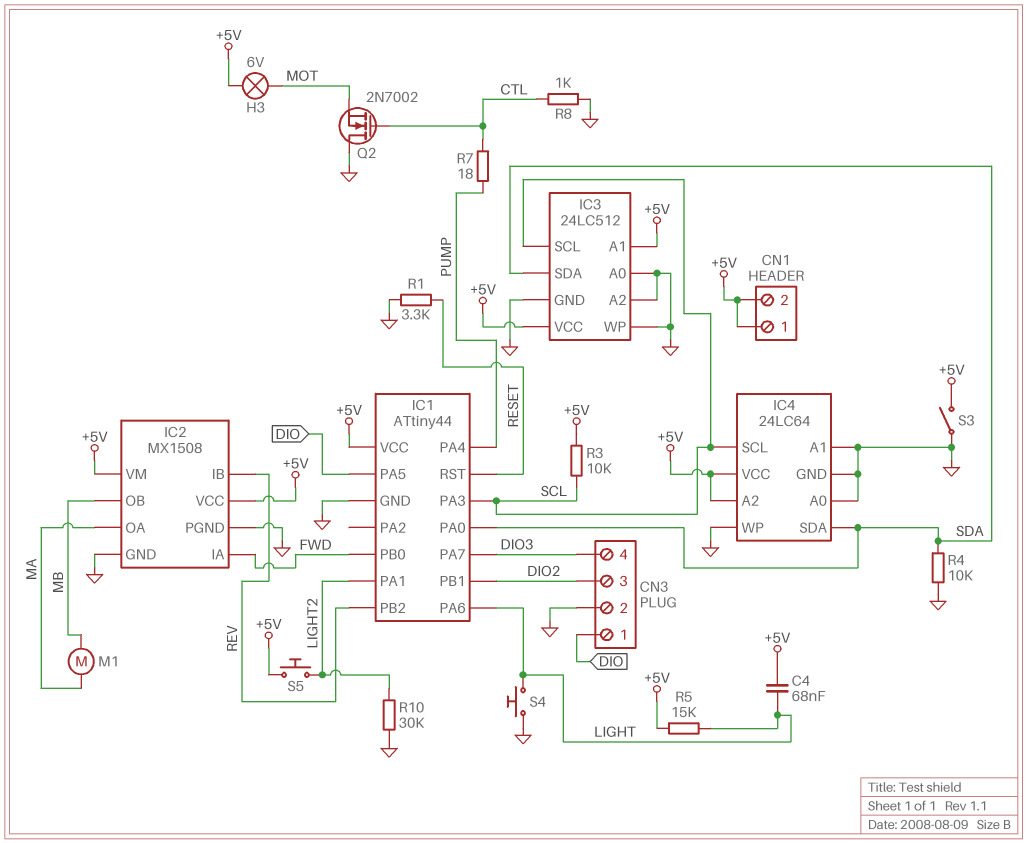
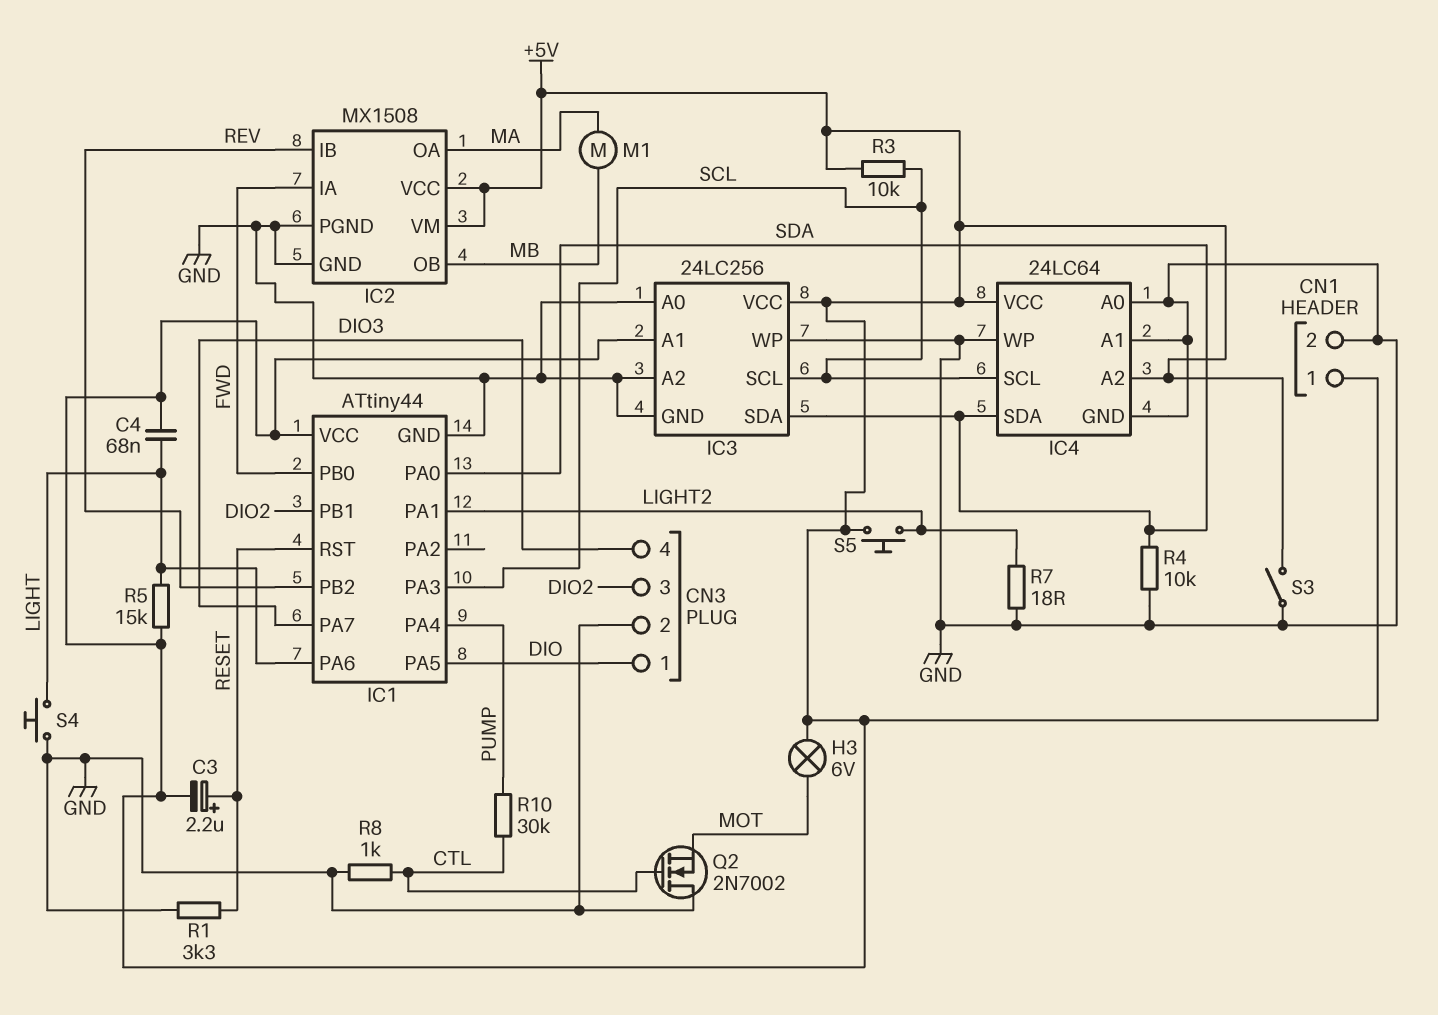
C3: none -> 2.2uF (plus RESET, minus +5V)
CN1 pin 2: +5V -> GND
IC3: 24LC512 -> 24LC256
R7: 18 (CTL, PUMP) -> 18 (GND, LIGHT2)
R10: 30k (GND, LIGHT2) -> 30k (CTL, PUMP)

